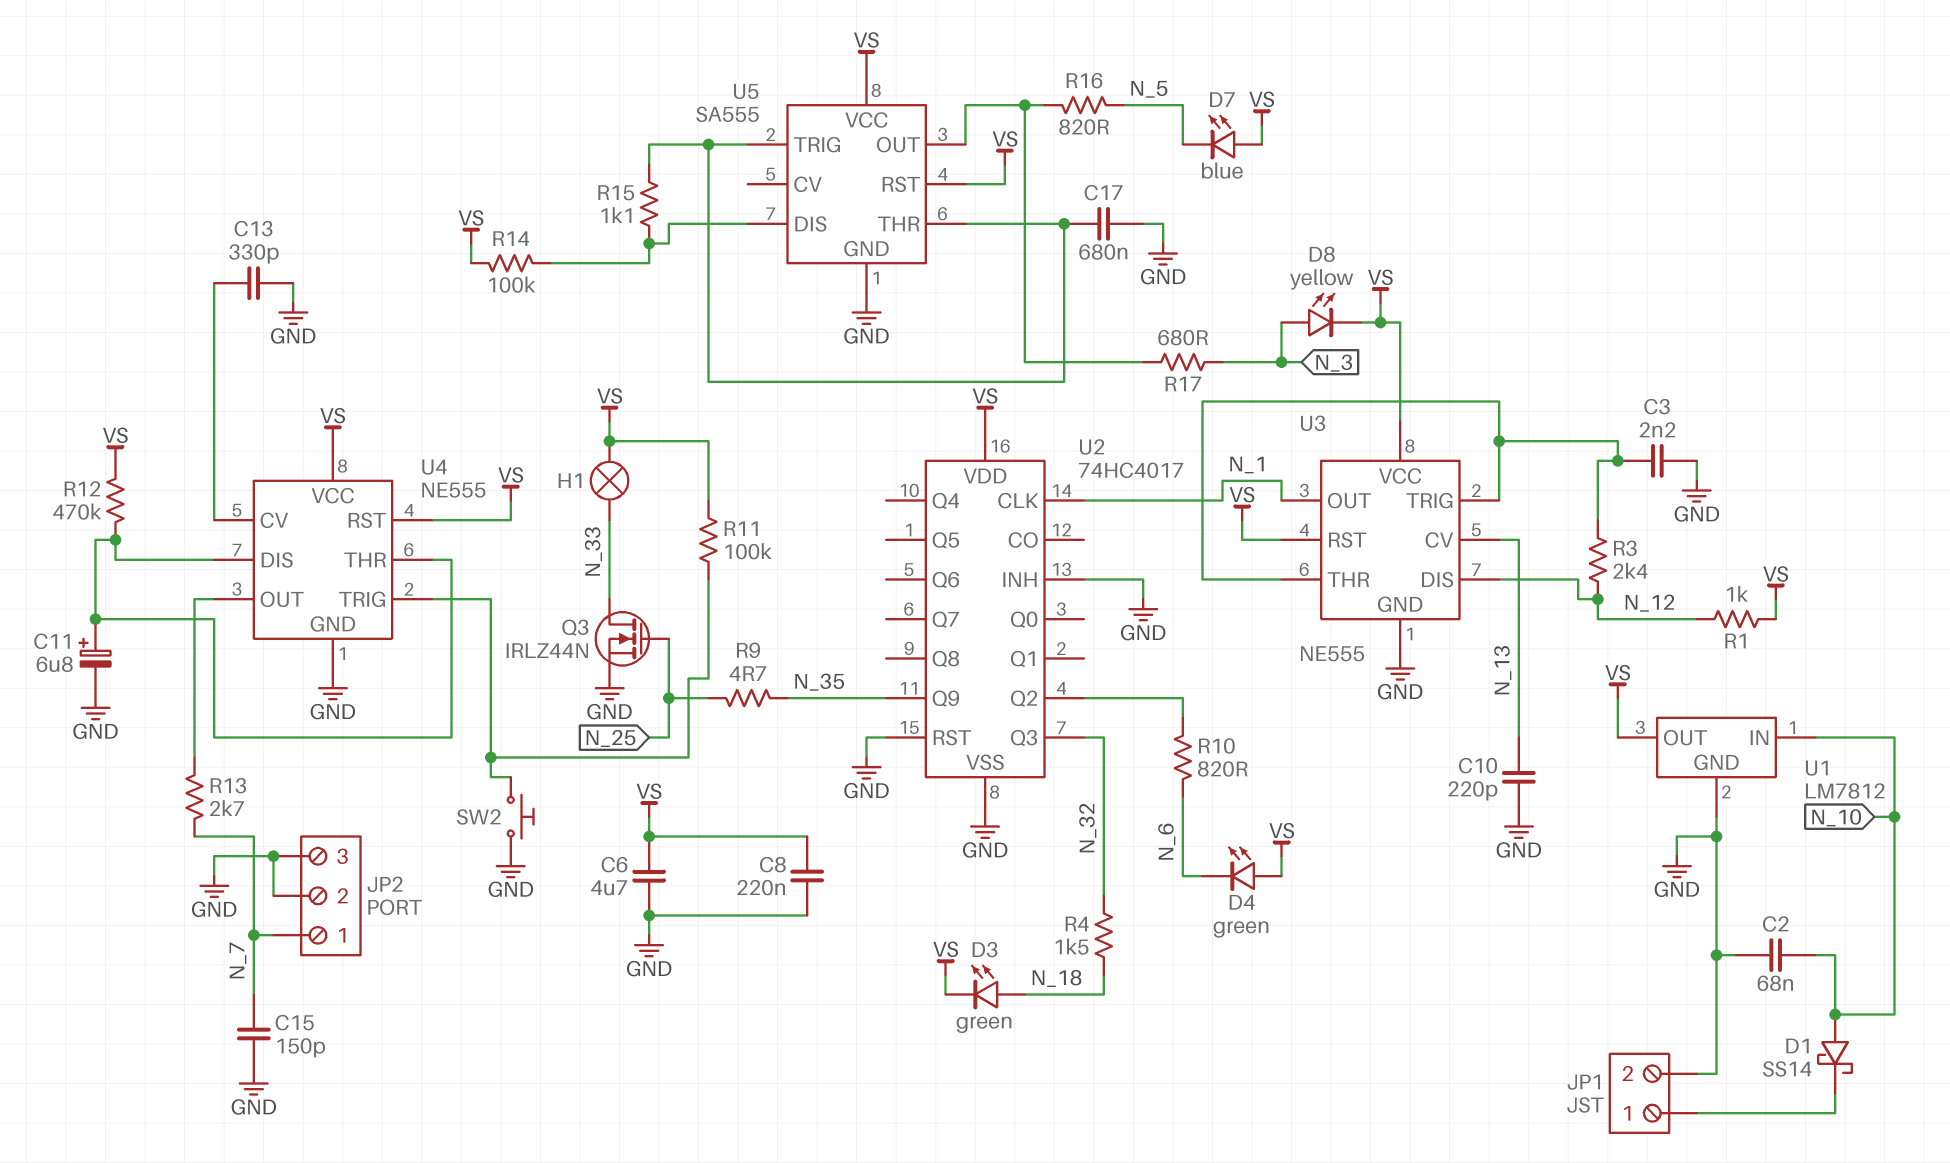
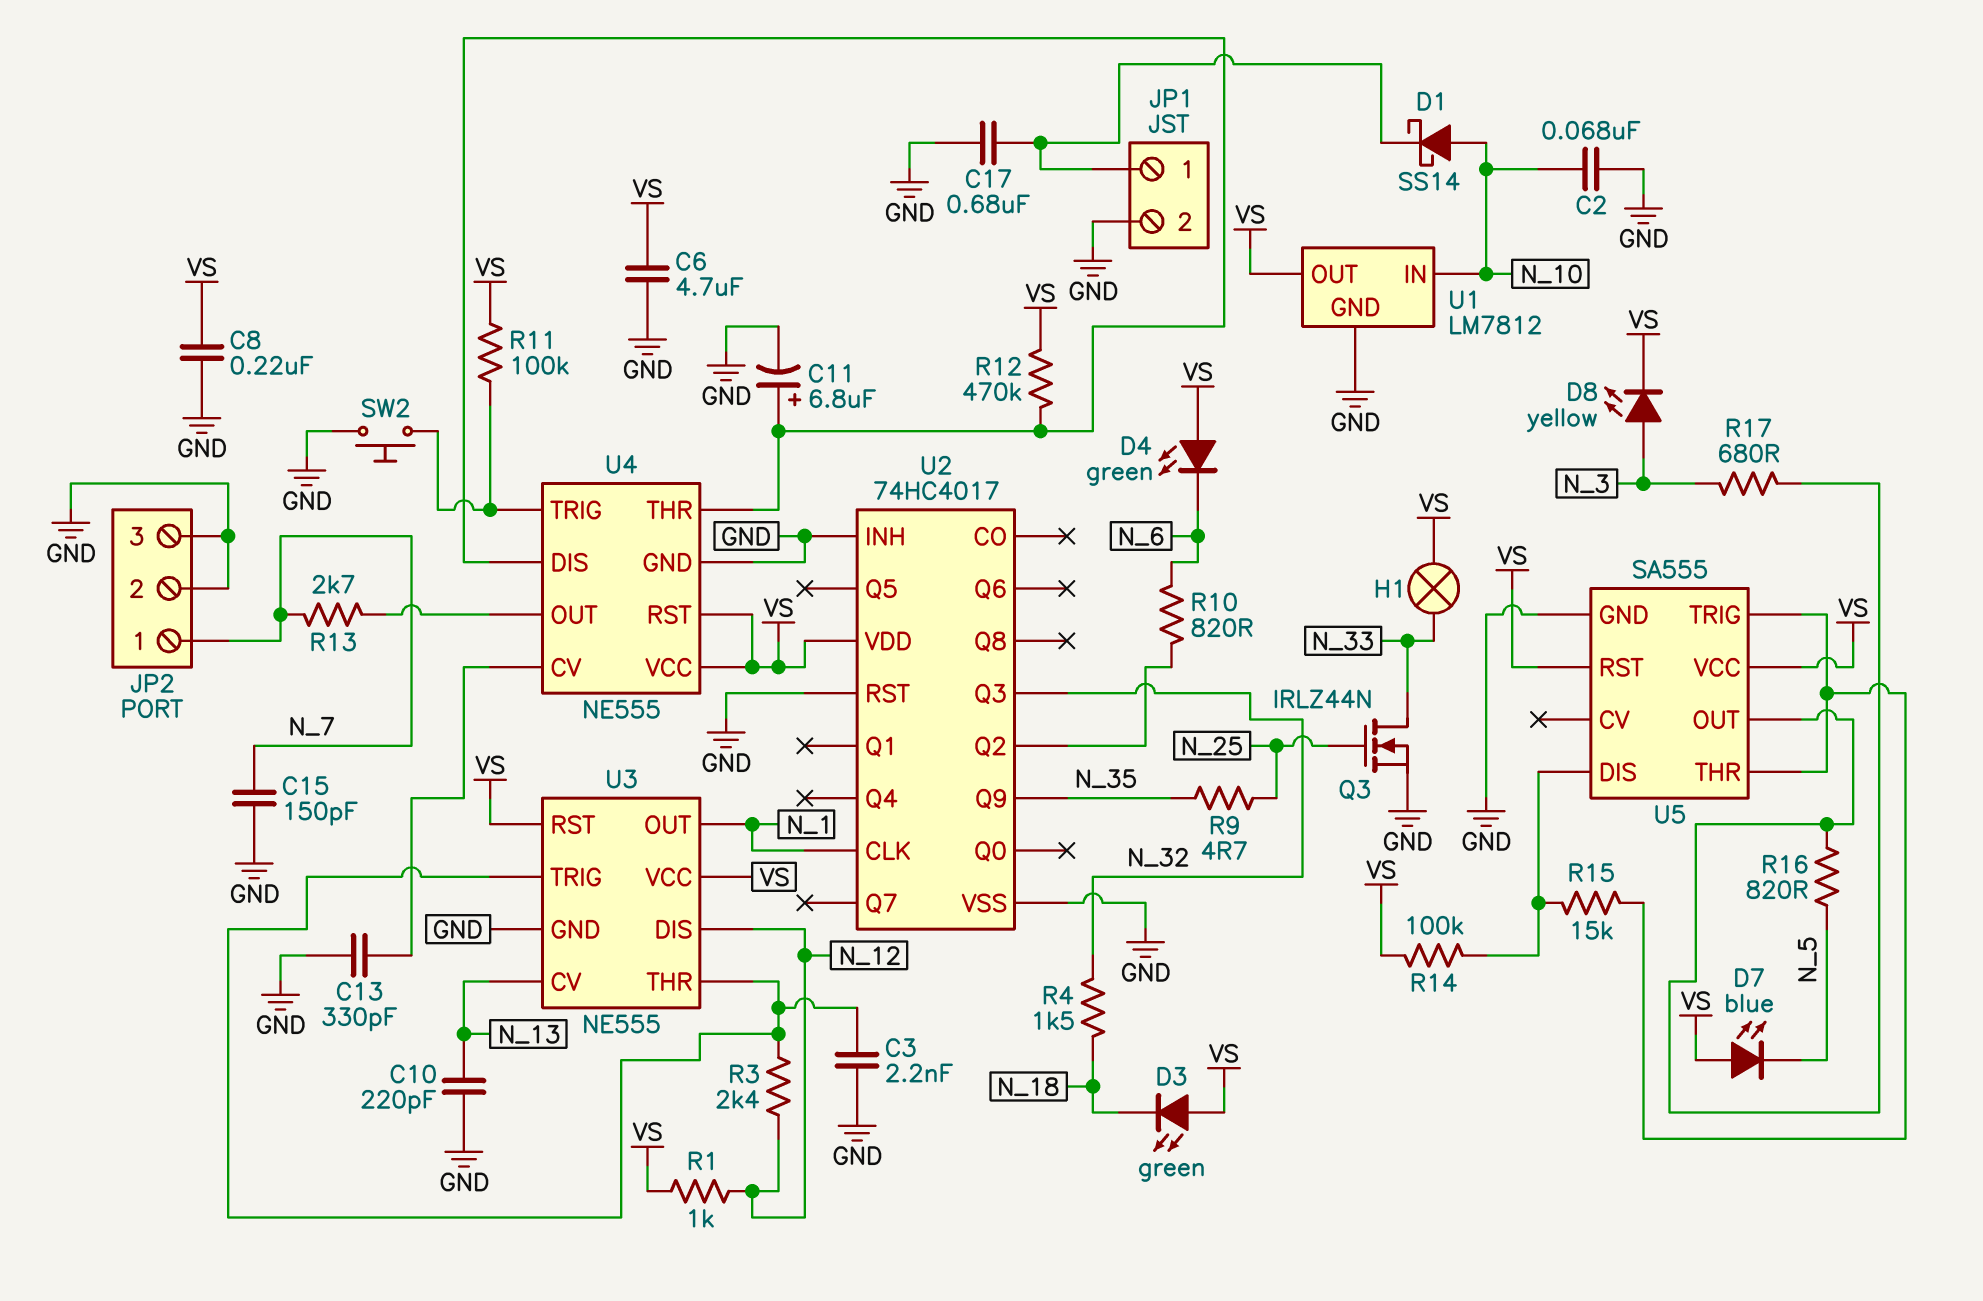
C17: 680nF (GND, U5/THR) -> 680nF (GND, JP1/1)
D3: LED green (A N_18, K VS) -> LED green (A VS, K N_18)
R15: 1.1k (U5/DIS, U5/THR) -> 15k (U5/DIS, U5/THR)

